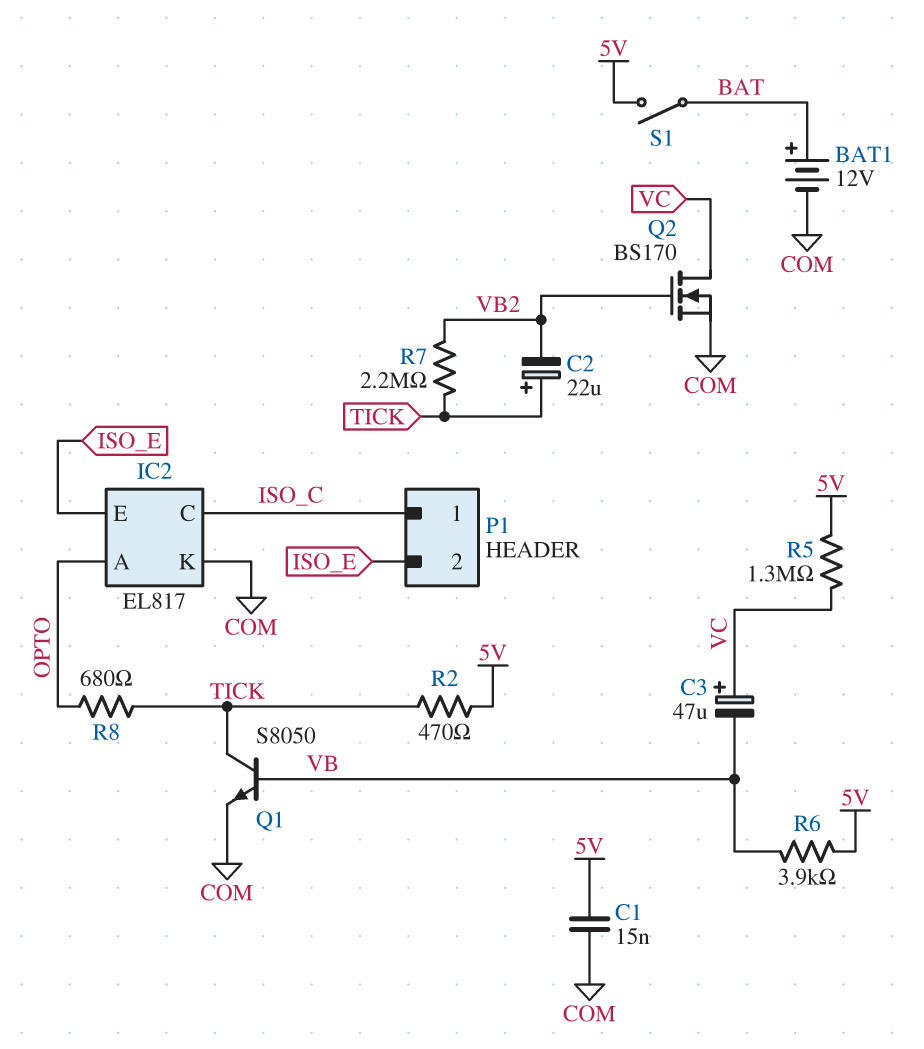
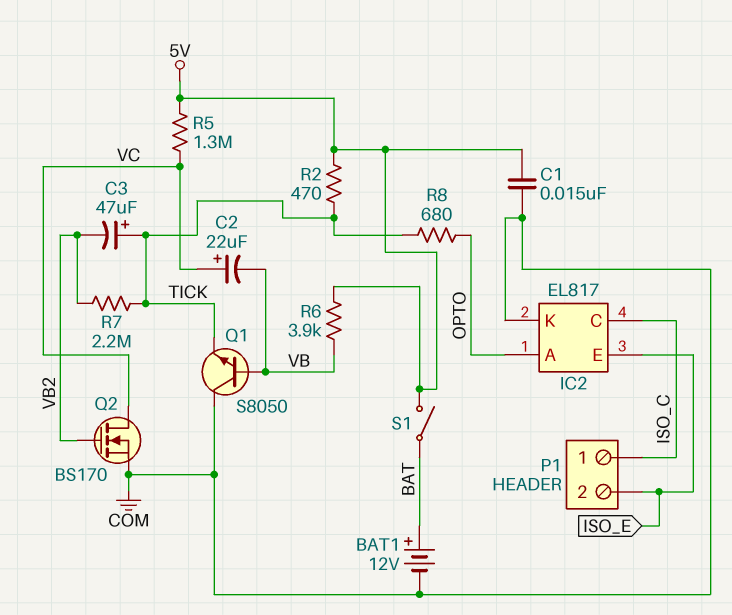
C2: 22uF (plus TICK, minus VB2) -> 22uF (plus VC, minus VB)
C3: 47uF (plus VC, minus VB) -> 47uF (plus TICK, minus VB2)
Q1: NPN S8050 (B VB, C TICK, E COM) -> NPN S8050 (B VB, C COM, E TICK)

